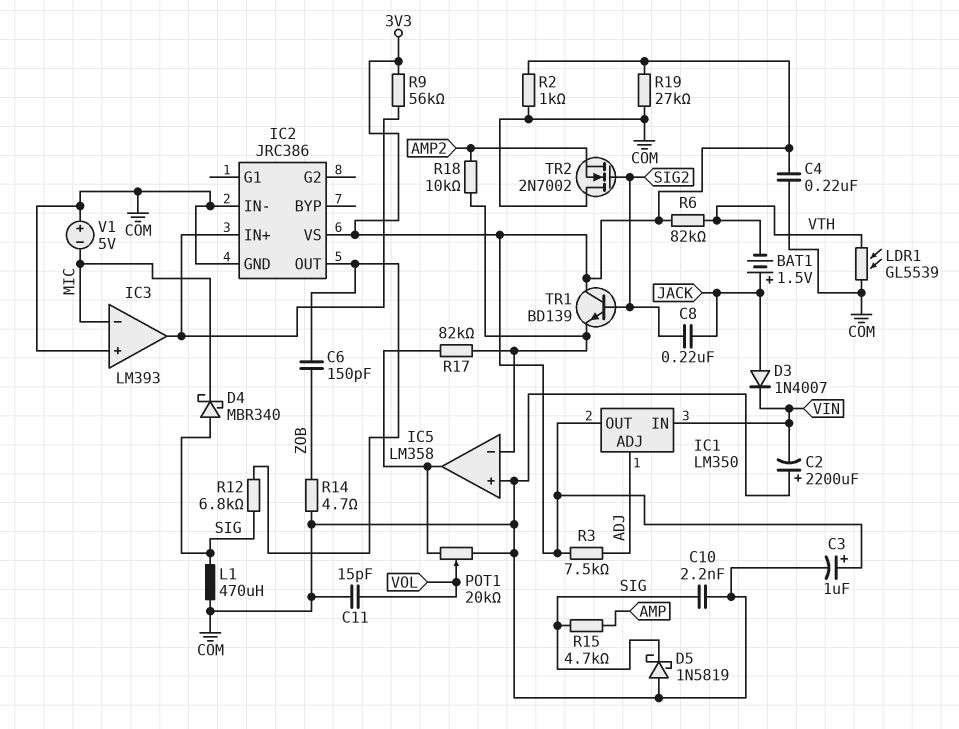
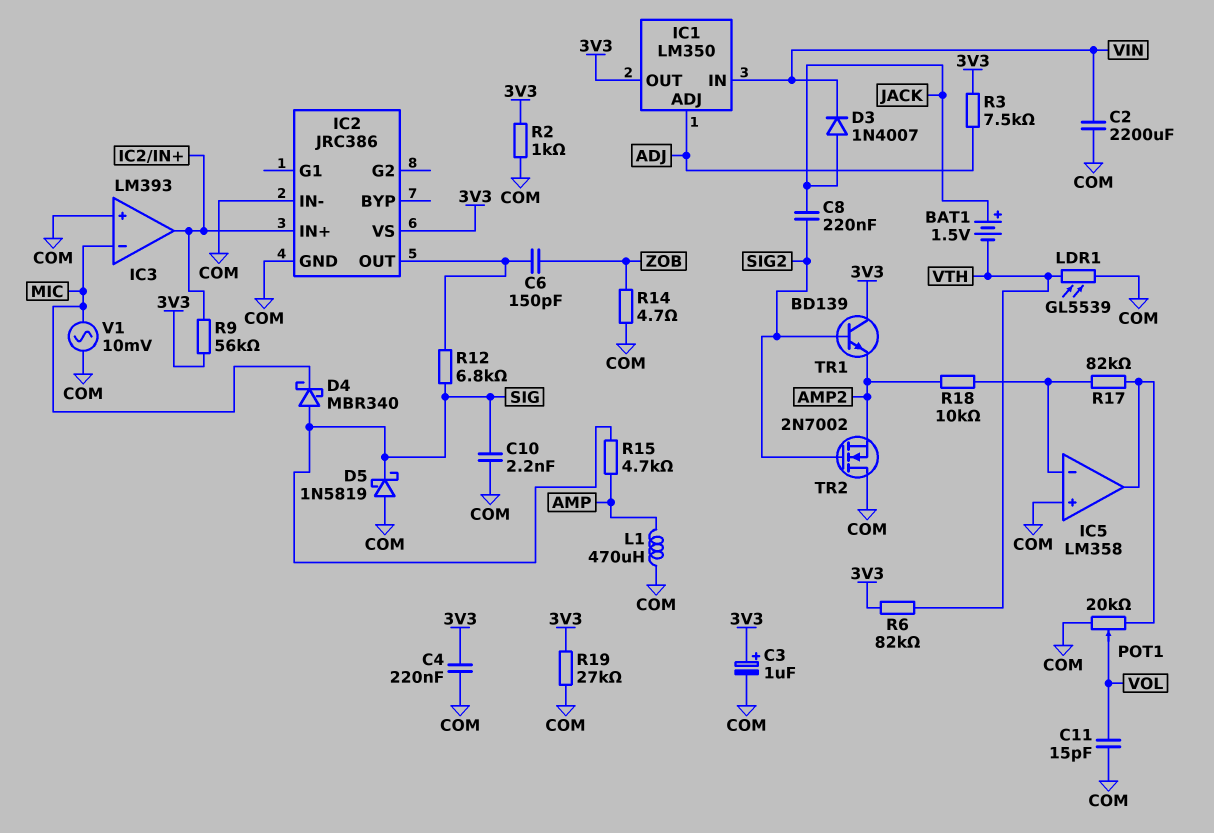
C2: 2200uF (plus COM, minus VIN) -> 2200uF (COM, VIN)
L1: 470uH (COM, SIG) -> 470uH (AMP, COM)
TR1: NPN BD139 (B SIG2, C 3V3, E IC5/in-) -> NPN BD139 (B SIG2, C 3V3, E AMP2)
V1: 5V (plus COM, minus MIC) -> AC 10mV (COM, MIC)

